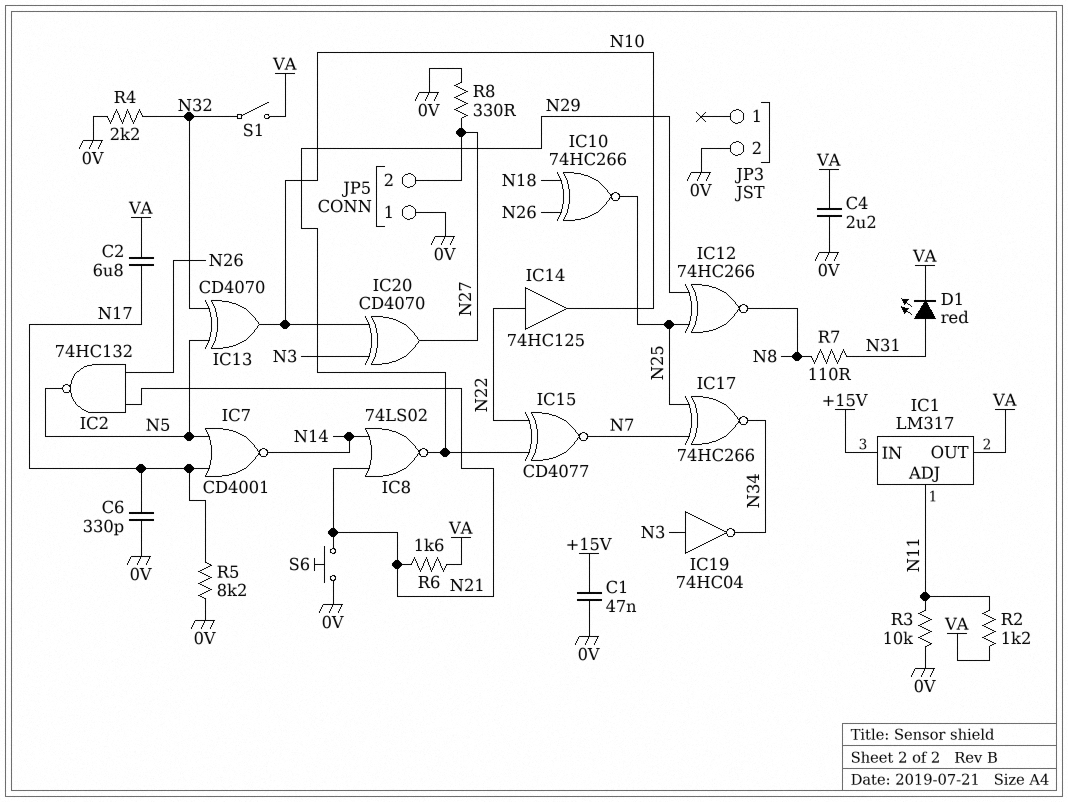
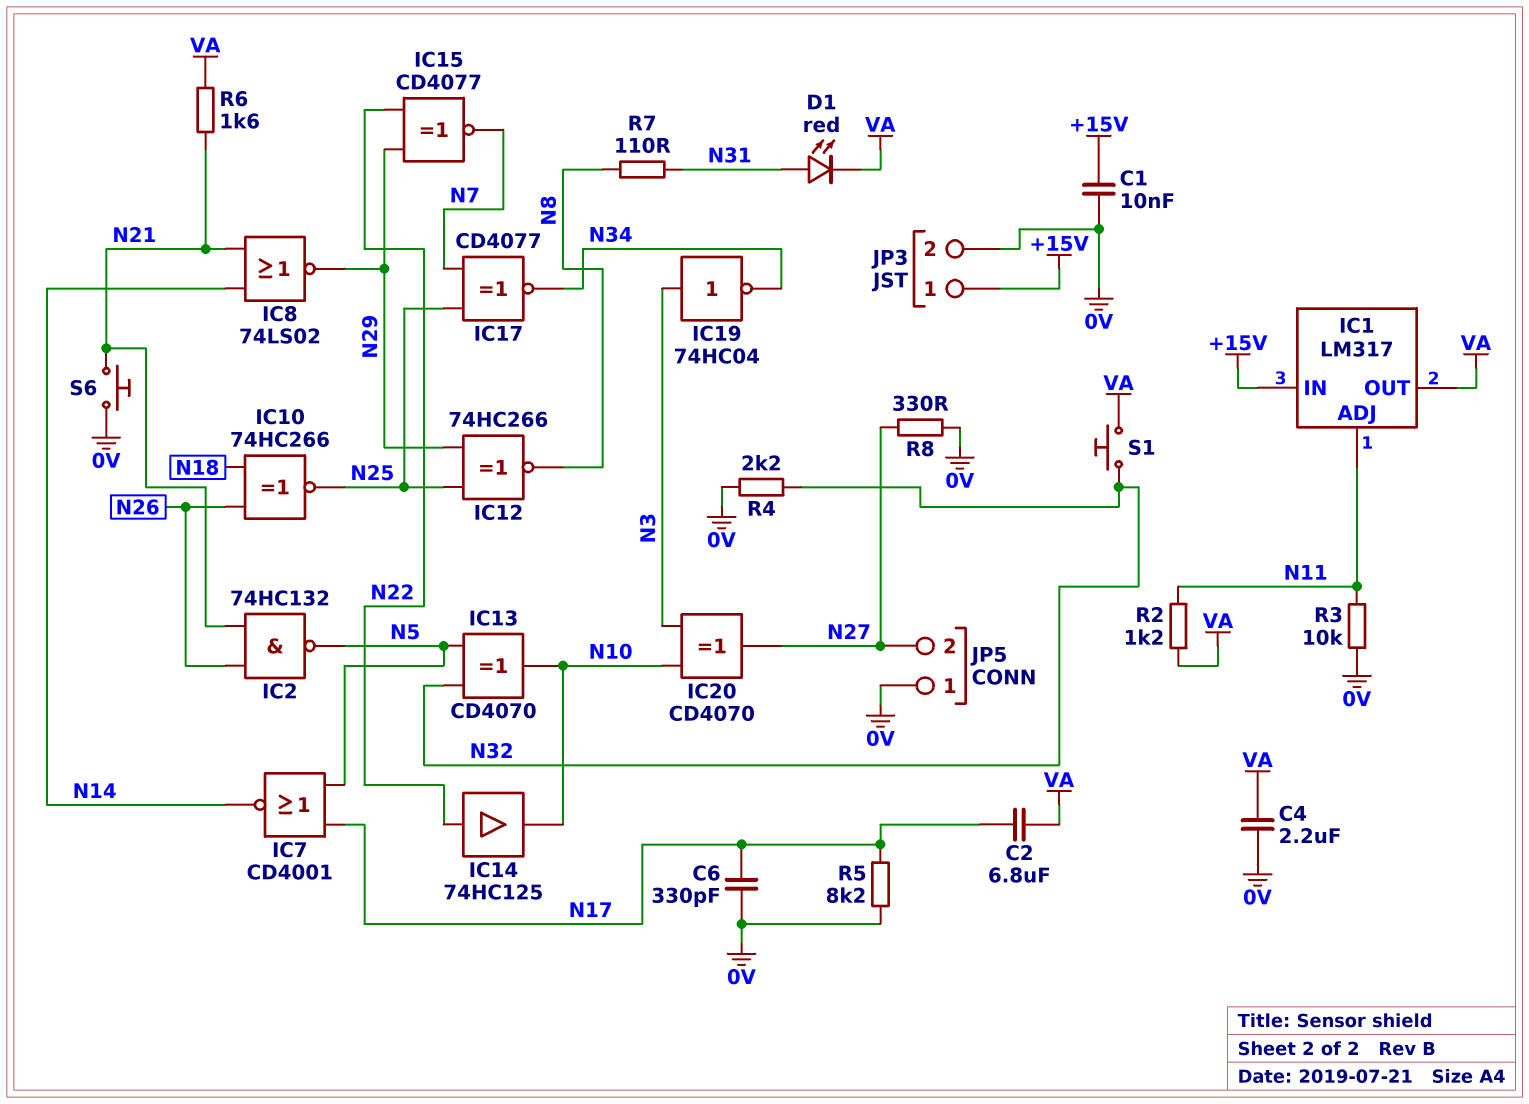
C1: 47nF (+15V, 0V) -> 10nF (+15V, 0V)
IC17: XNOR 74HC266 (in N7, in N25, out N34) -> XNOR CD4077 (in N7, in N25, out N34)
JP3 pin 1: none -> +15V
S1: switch (N32, VA) -> button (N32, VA)

